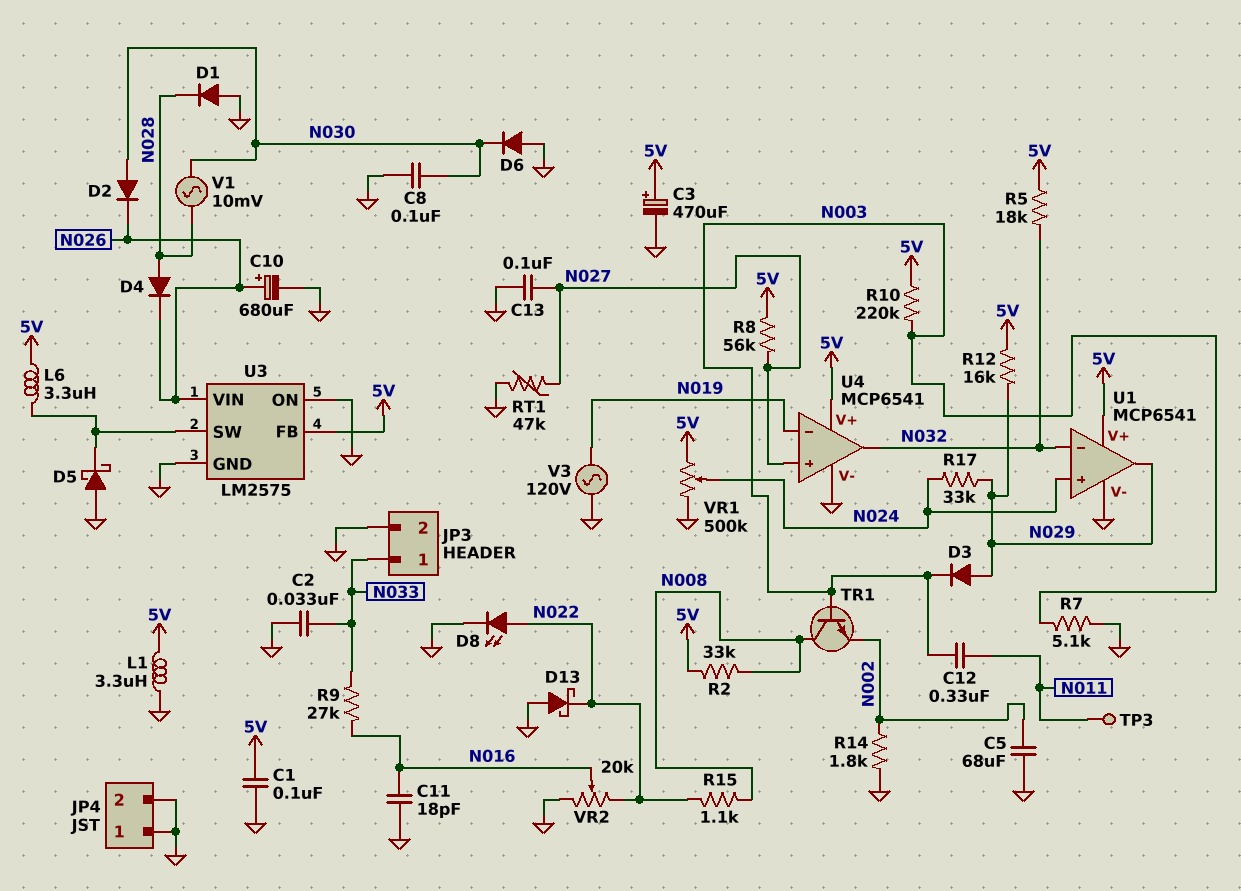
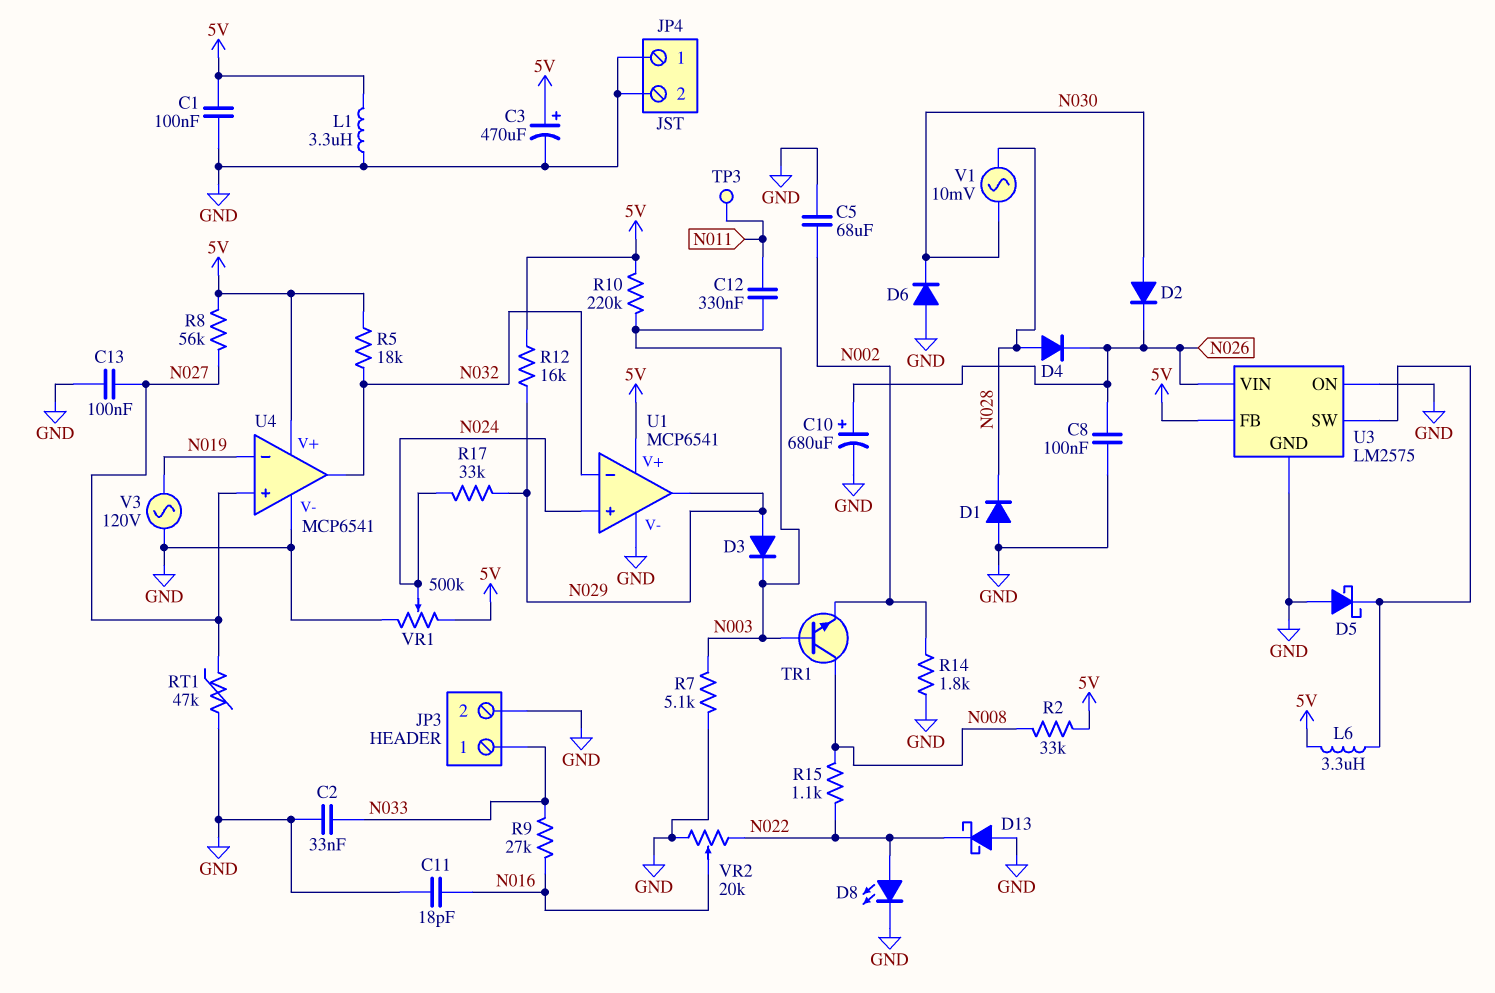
C8: 100nF (GND, N030) -> 100nF (GND, N026)

